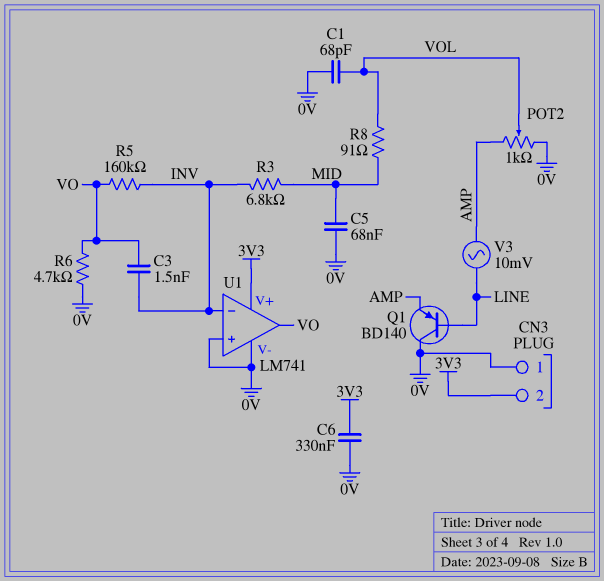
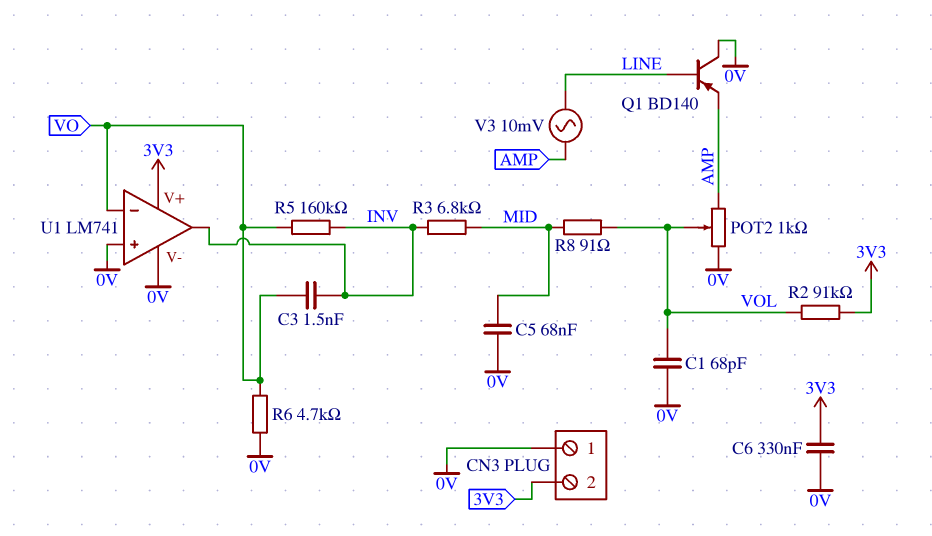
R2: none -> 91k (3V3, VOL)
U1 pin in-: INV -> VO
U1 pin out: VO -> INV

